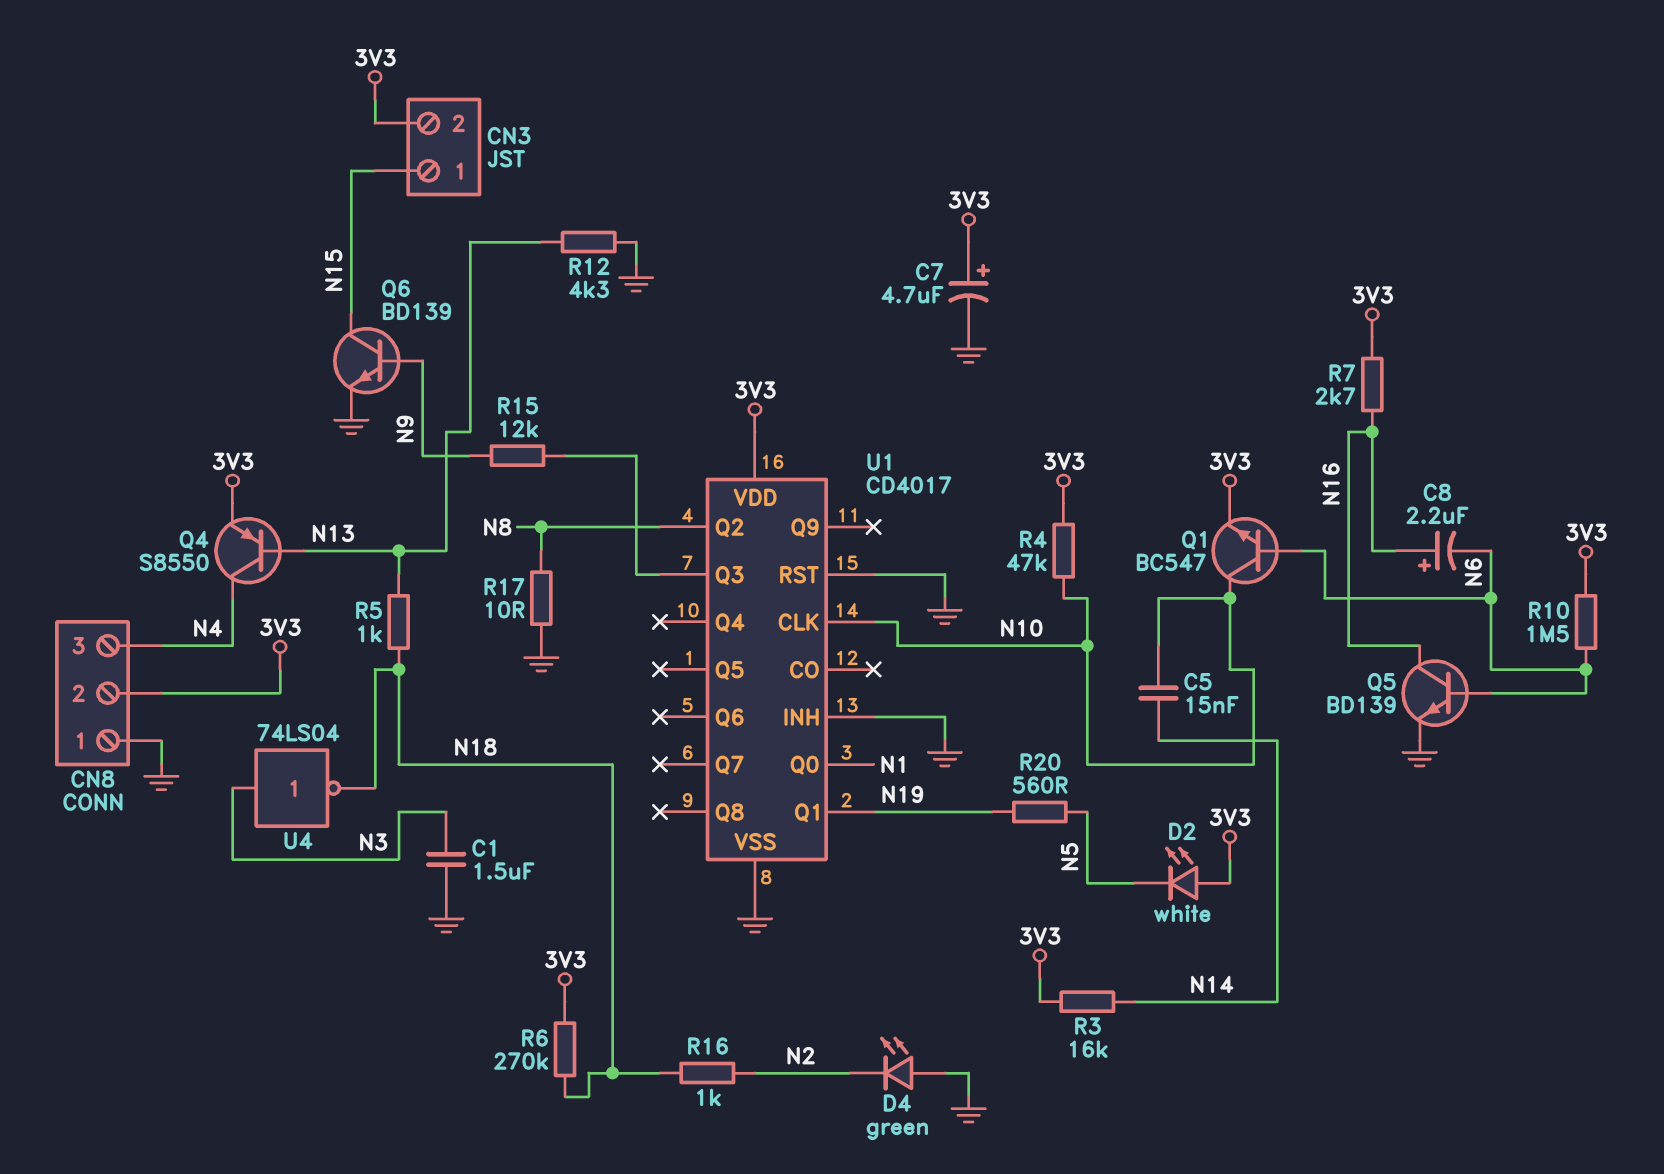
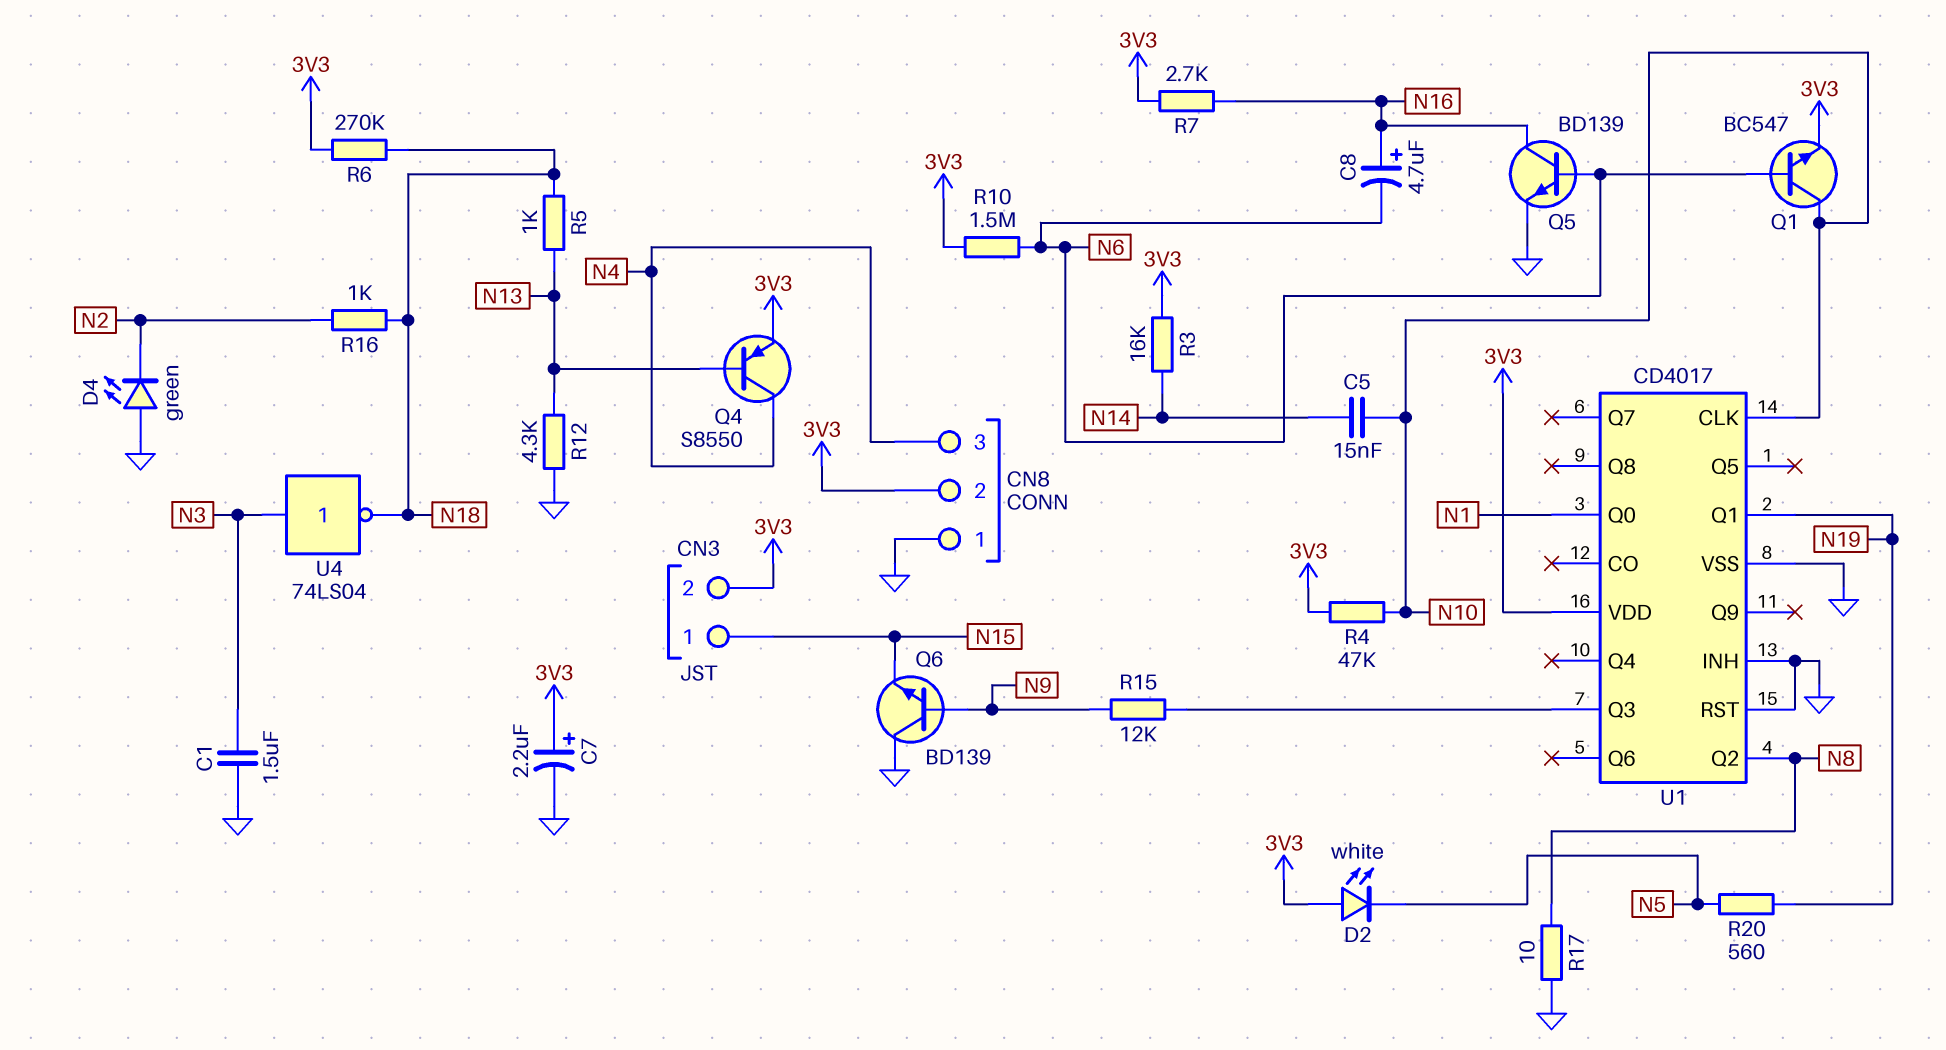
C7: 4.7uF (plus 3V3, minus GND) -> 2.2uF (plus 3V3, minus GND)
C8: 2.2uF (plus N16, minus N6) -> 4.7uF (plus N16, minus N6)
Q6: NPN BD139 (B N9, C N15, E GND) -> NPN BD139 (B N9, C GND, E N15)

